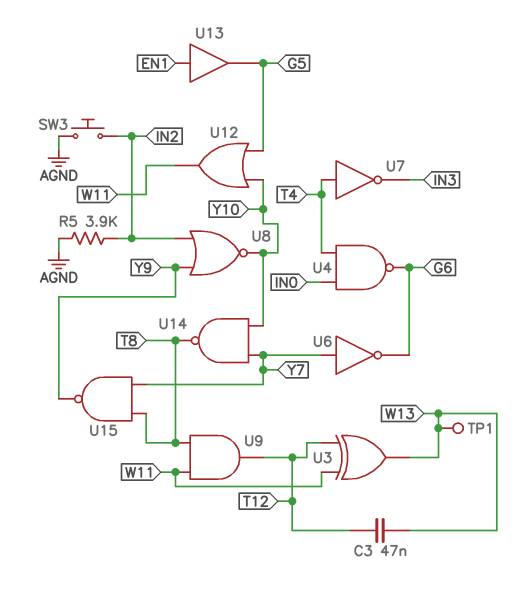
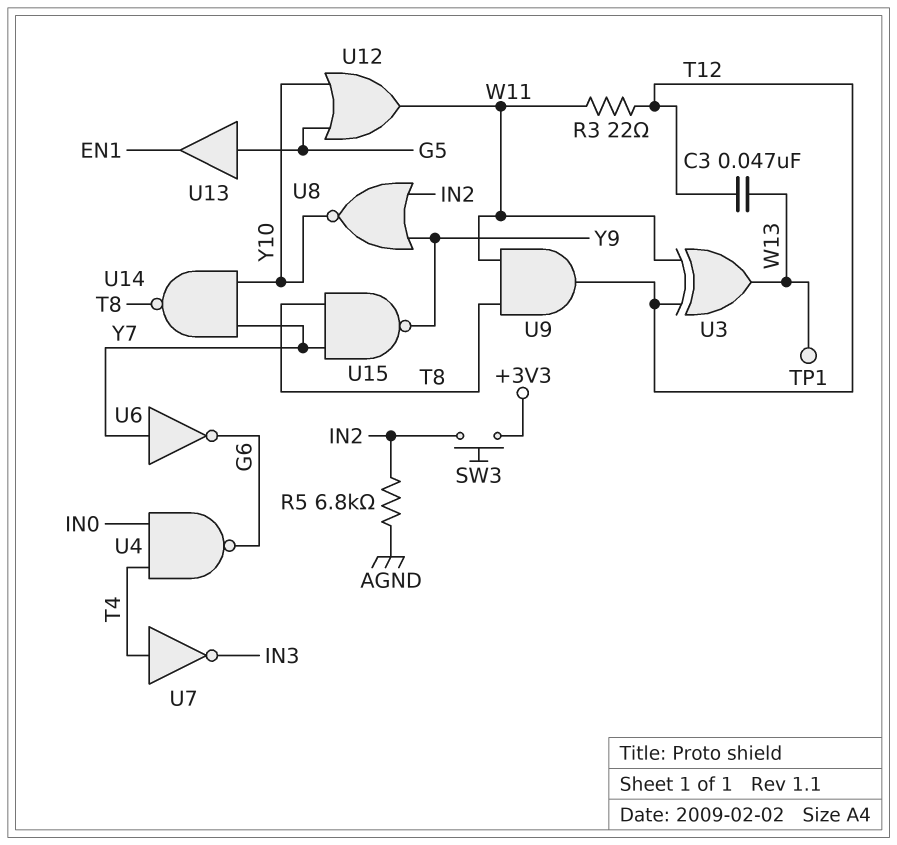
R3: none -> 22 (T12, W11)
R5: 3.9k (AGND, IN2) -> 6.8k (AGND, IN2)
SW3: button (AGND, IN2) -> button (+3V3, IN2)
U13: buffer (in EN1, out G5) -> buffer (in G5, out EN1)

